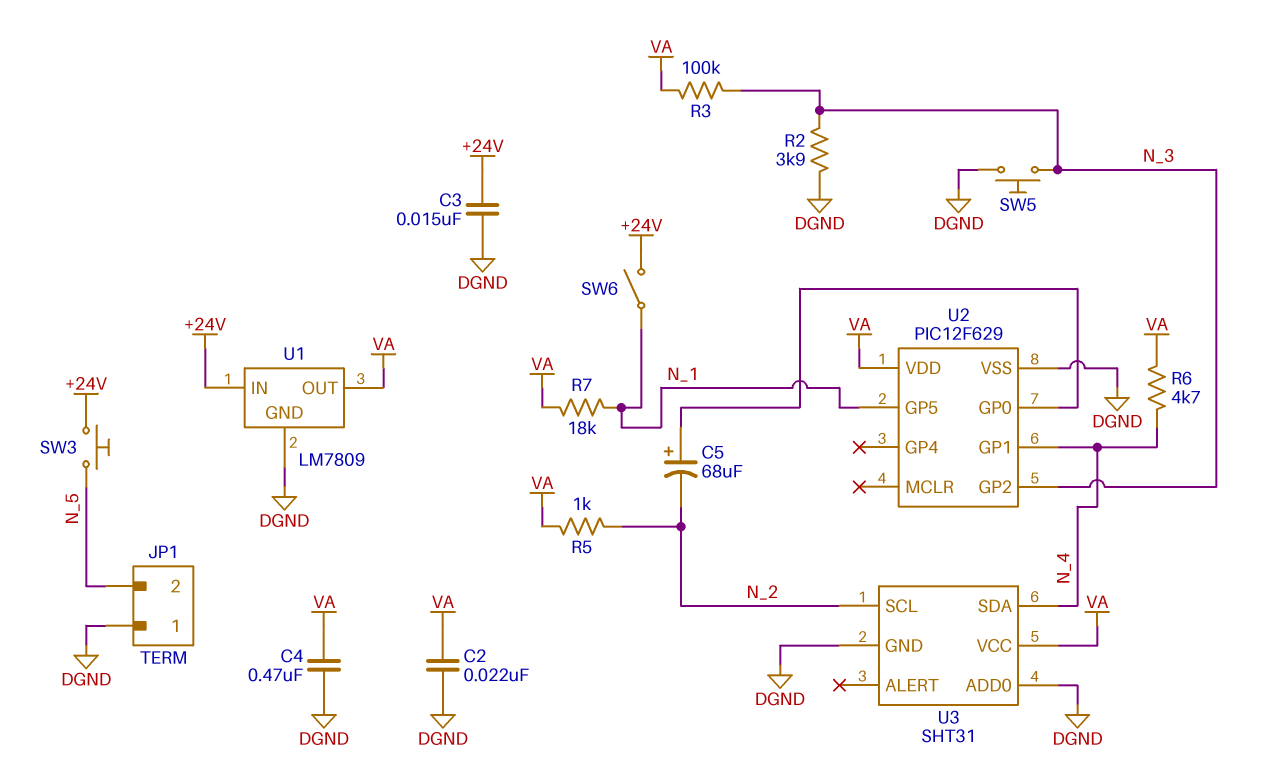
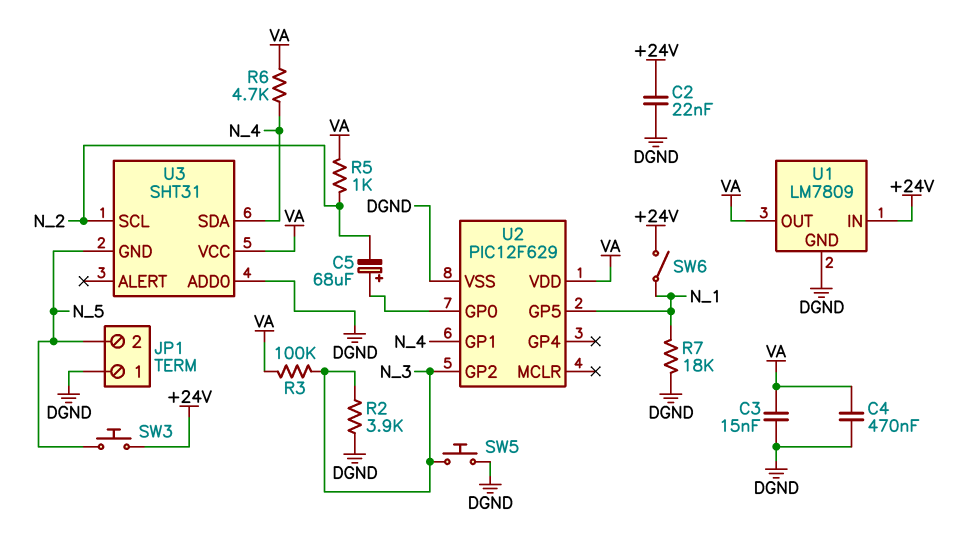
C2: 22nF (DGND, VA) -> 22nF (+24V, DGND)
C3: 15nF (+24V, DGND) -> 15nF (DGND, VA)
R7: 18k (N_1, VA) -> 18k (DGND, N_1)
U3 pin GND: DGND -> N_5

